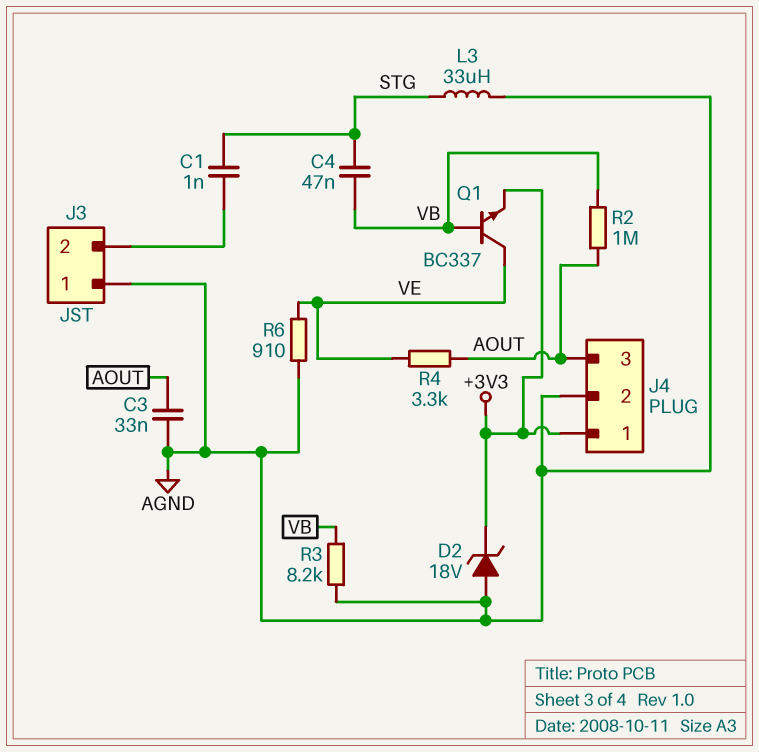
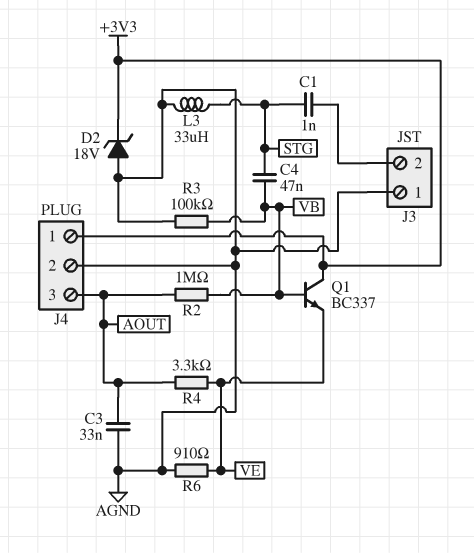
Q1: NPN BC337 (B VB, C VE, E +3V3) -> NPN BC337 (B VB, C +3V3, E VE)
R3: 8.2k (AGND, VB) -> 100k (AGND, VB)

